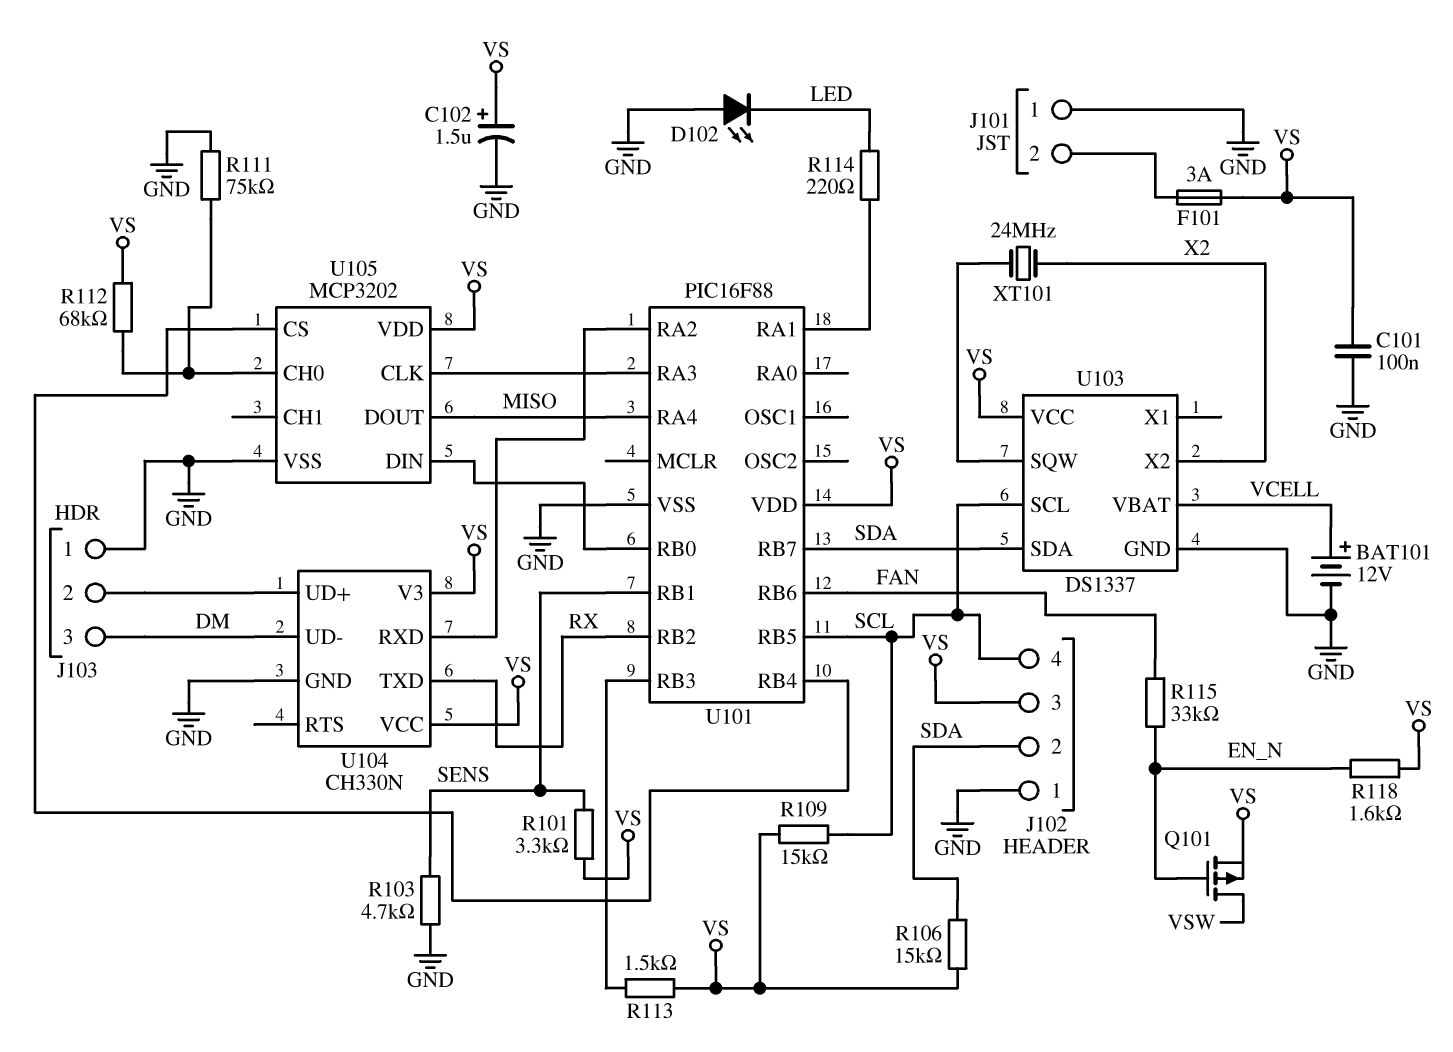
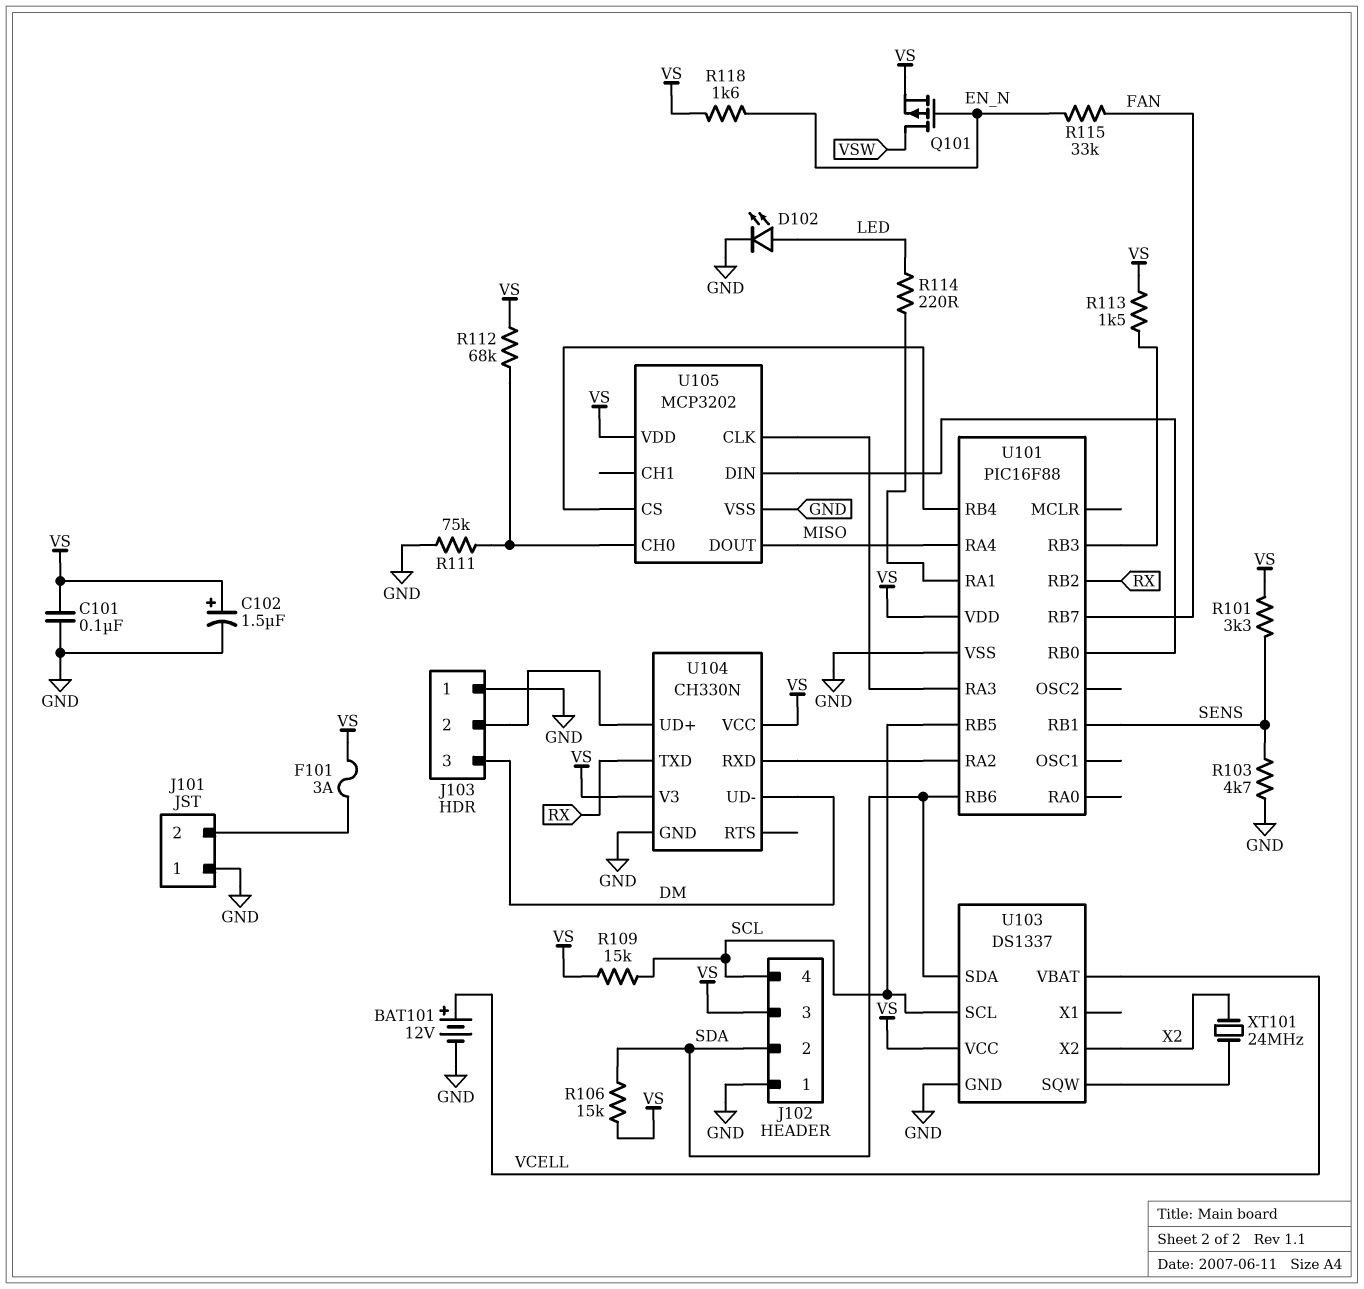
D102: LED (A GND, K LED) -> LED (A LED, K GND)
U101 pin RB6: FAN -> SDA
U101 pin RB7: SDA -> FAN

